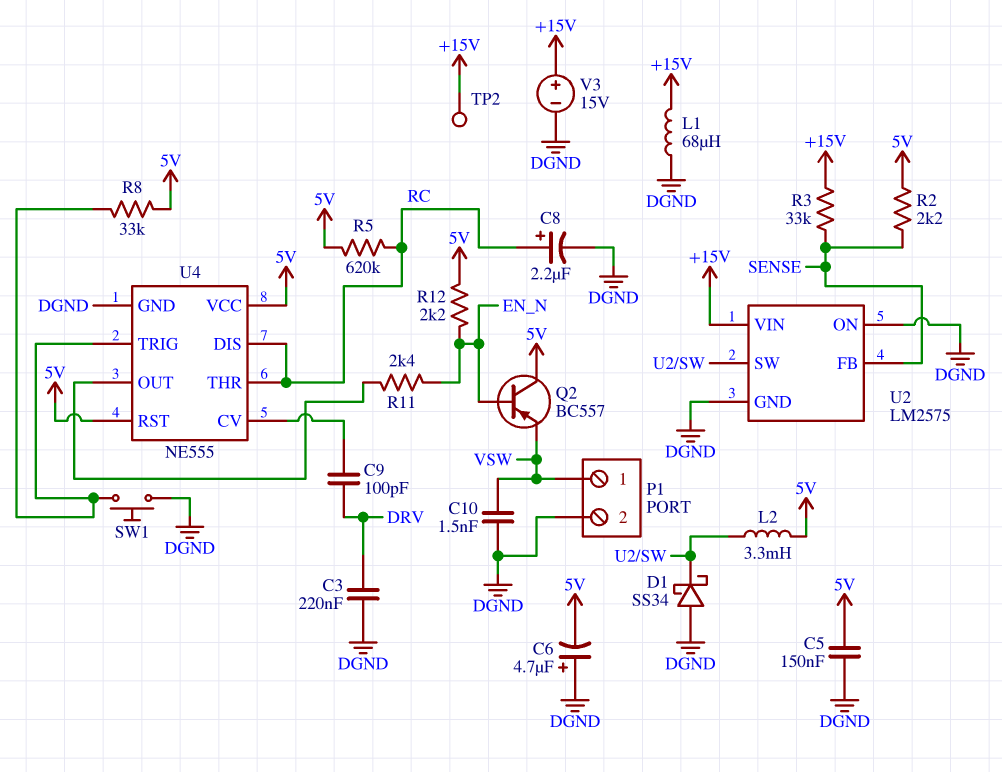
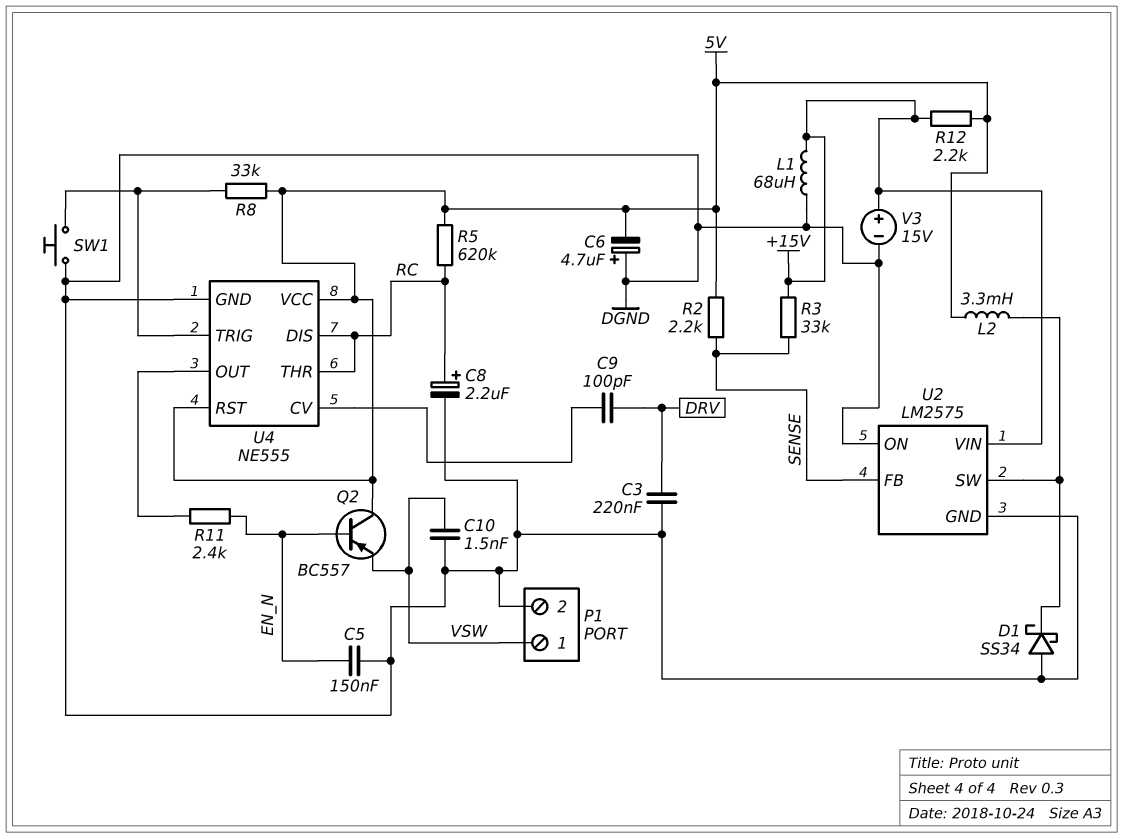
C5: 150nF (5V, DGND) -> 150nF (DGND, EN_N)
R12: 2.2k (5V, EN_N) -> 2.2k (+15V, 5V)
TP2: test point (+15V) -> none

